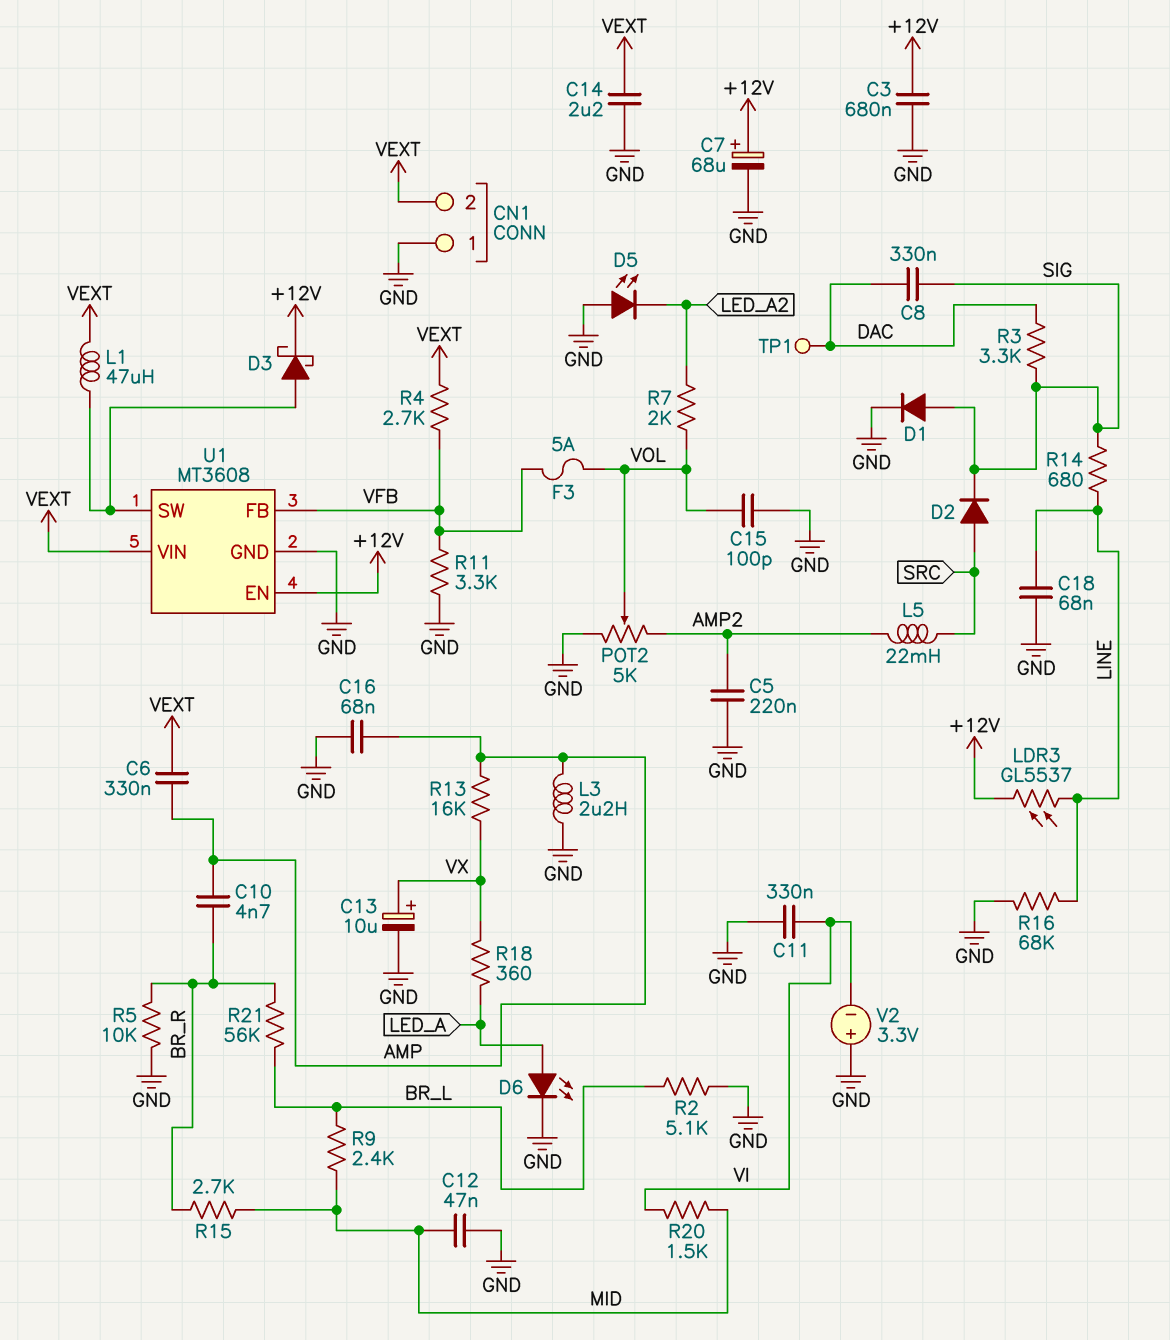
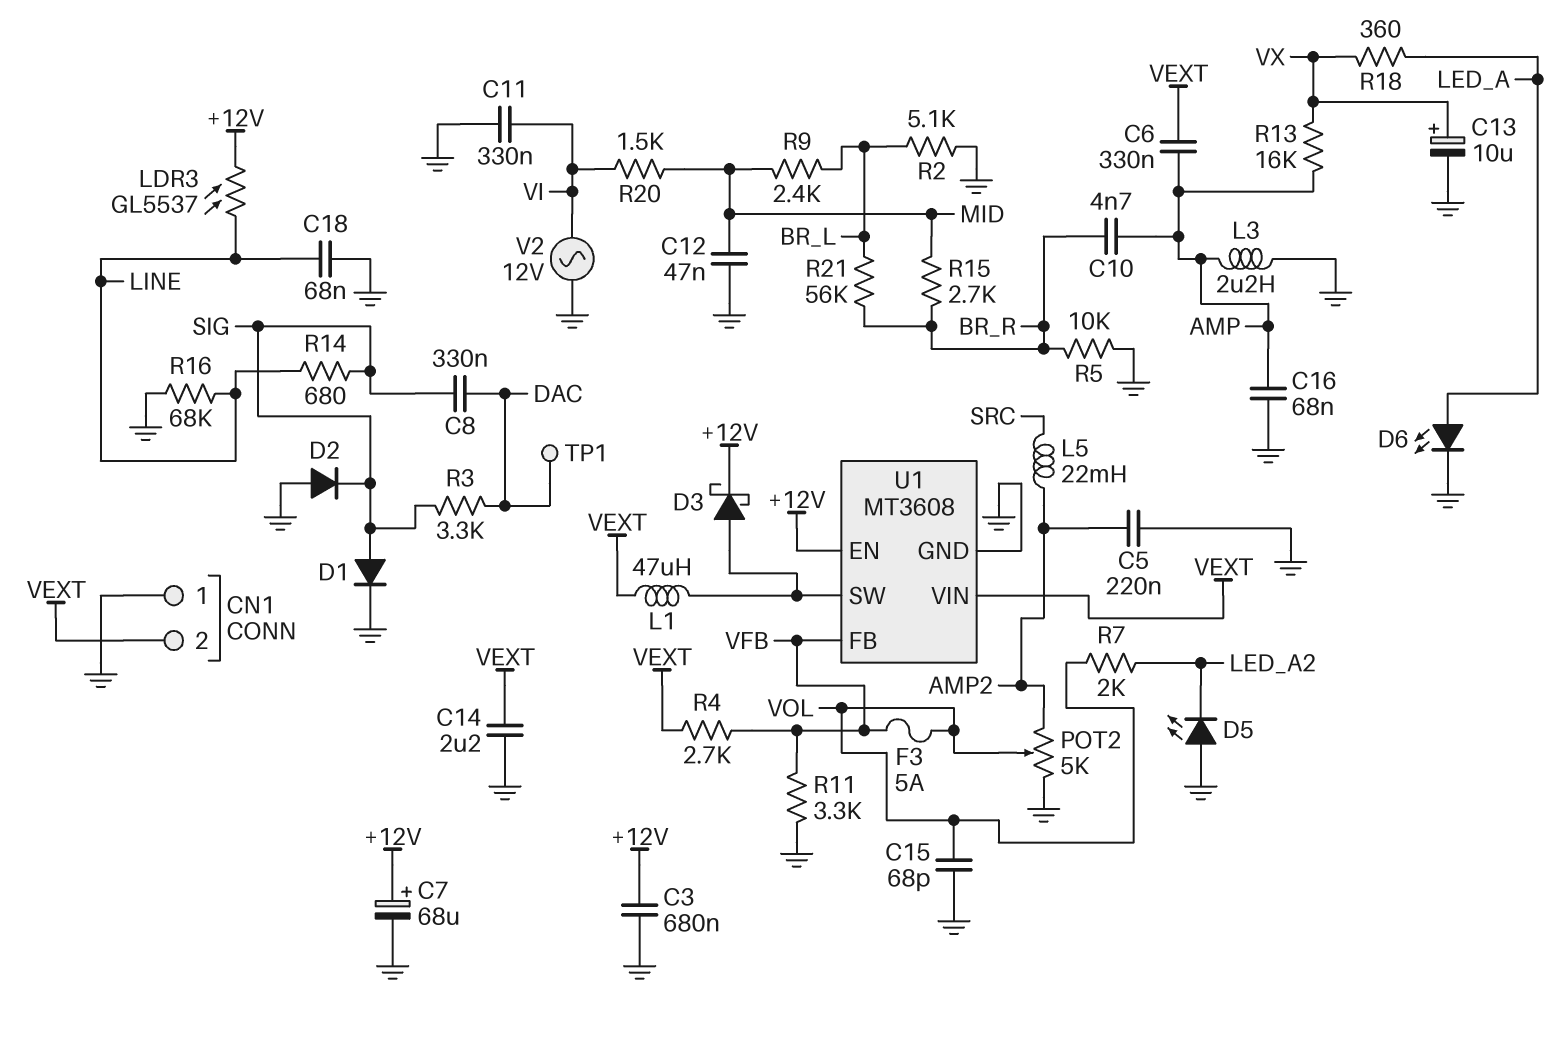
C15: 100pF (GND, VOL) -> 68pF (GND, VOL)
D2: diode (A SRC, K SIG) -> diode (A GND, K SIG)
V2: 3.3V (plus GND, minus VI) -> AC 12V (GND, VI)

